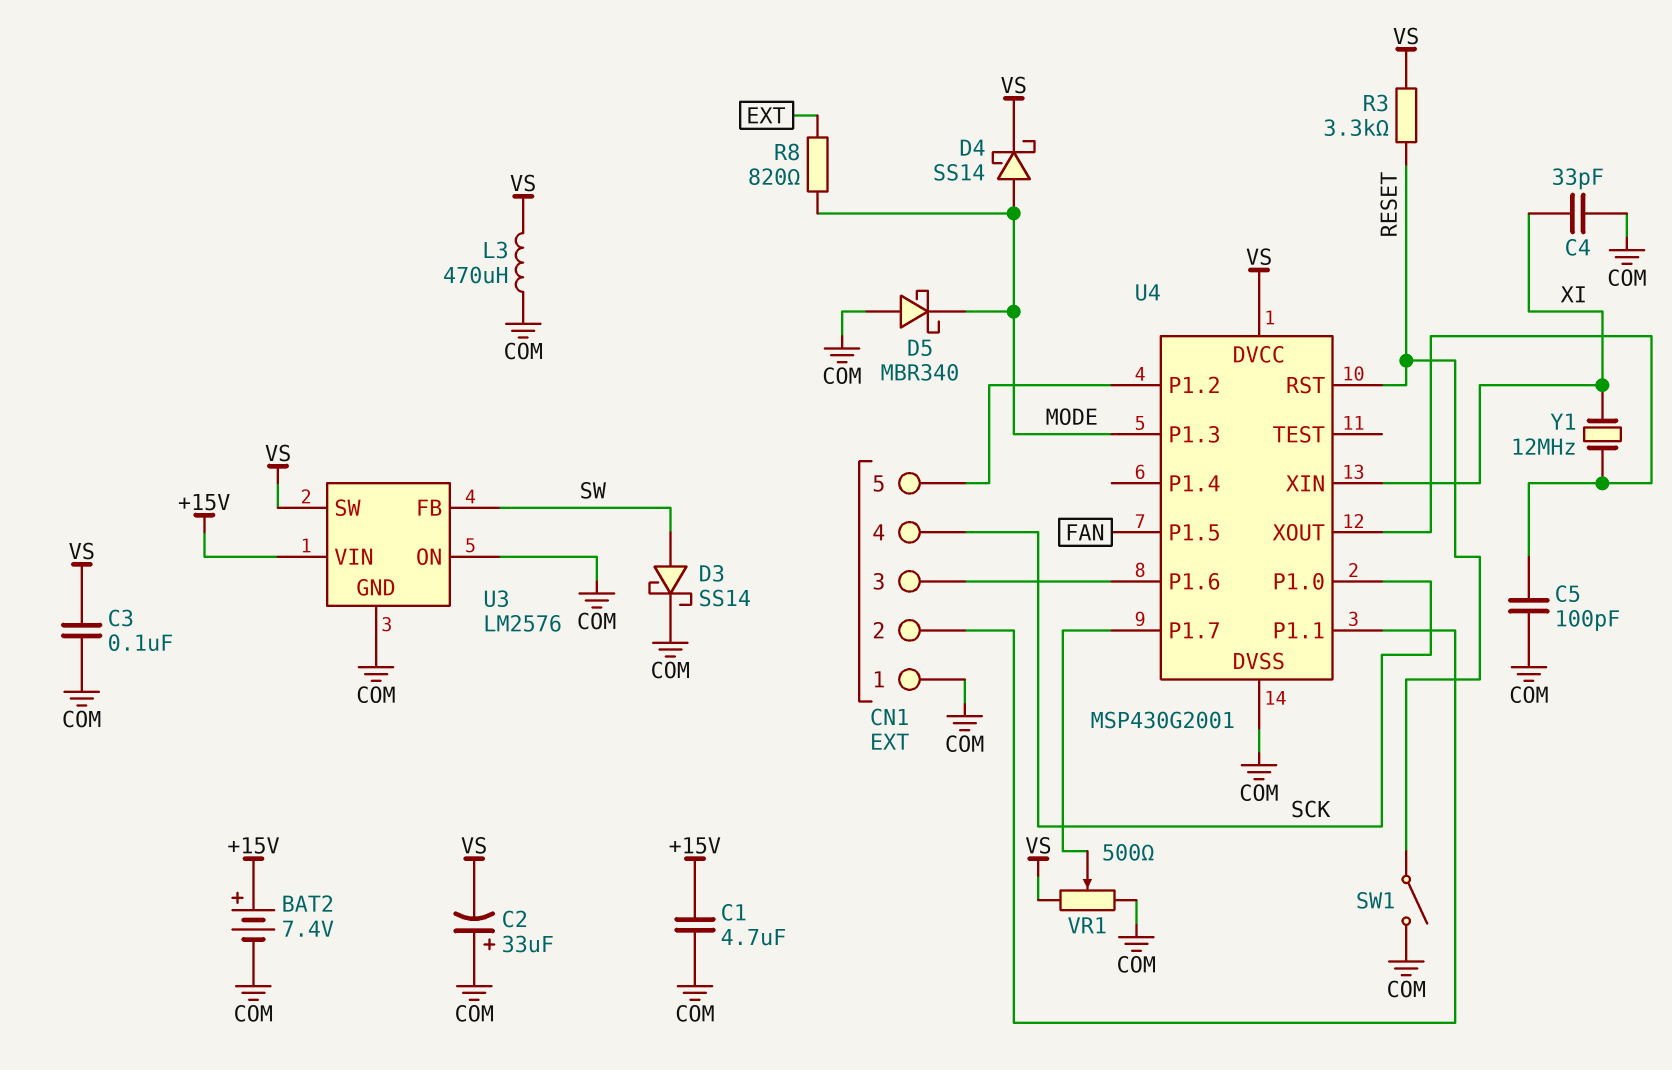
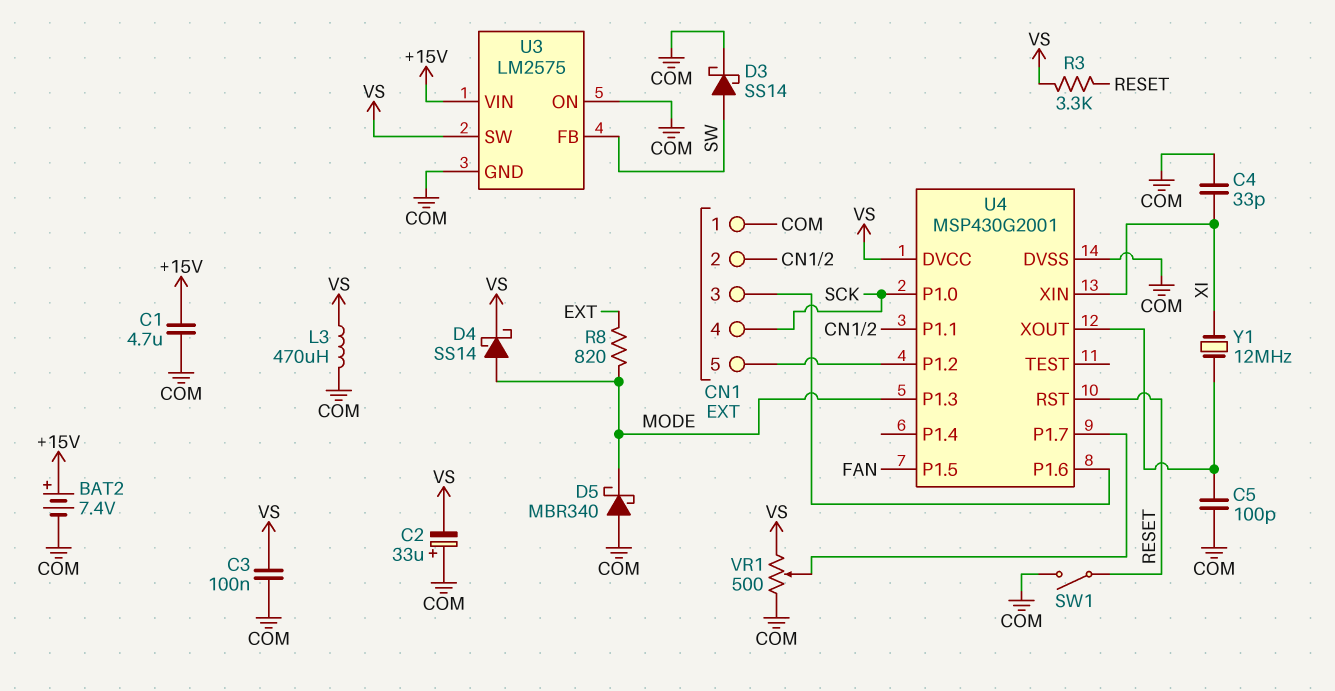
U3: LM2576 -> LM2575

